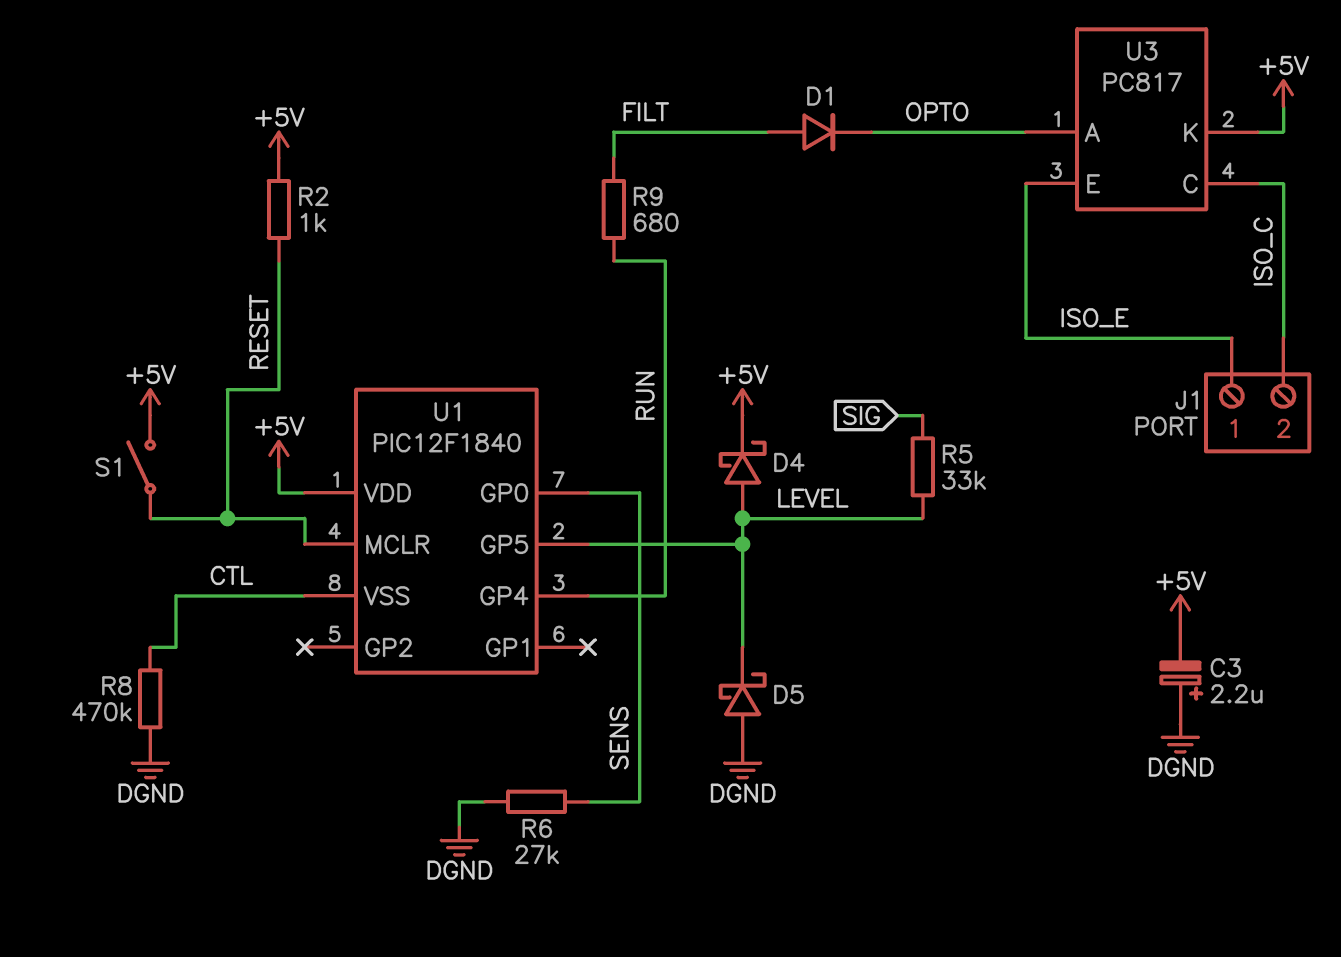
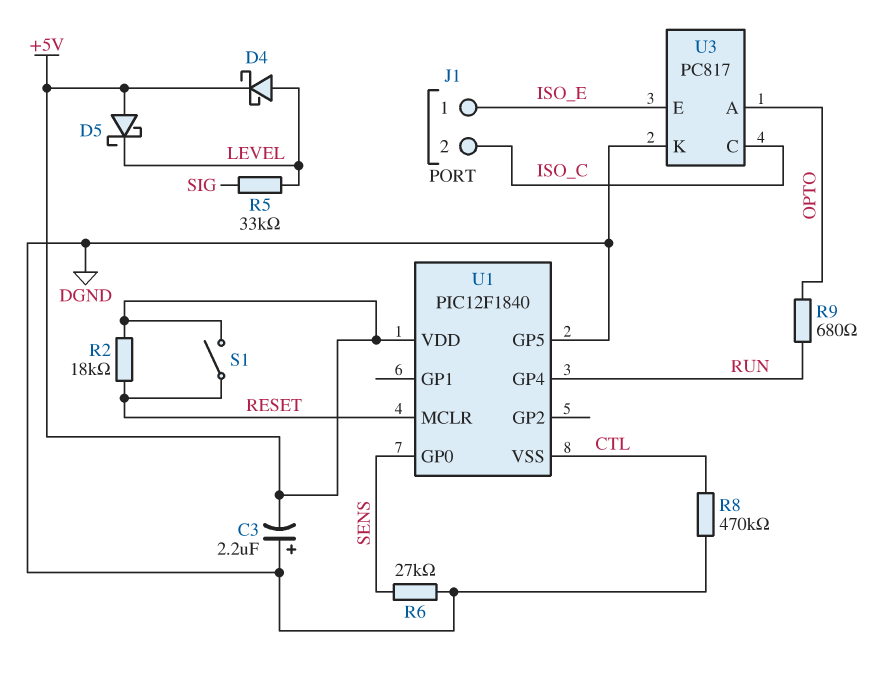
D1: diode (A FILT, K OPTO) -> none
D5: schottky (A DGND, K LEVEL) -> schottky (A +5V, K LEVEL)
R2: 1k (+5V, RESET) -> 18k (+5V, RESET)
R9: 680 (FILT, RUN) -> 680 (OPTO, RUN)
U1 pin GP5: LEVEL -> DGND
U3 pin K: +5V -> DGND

